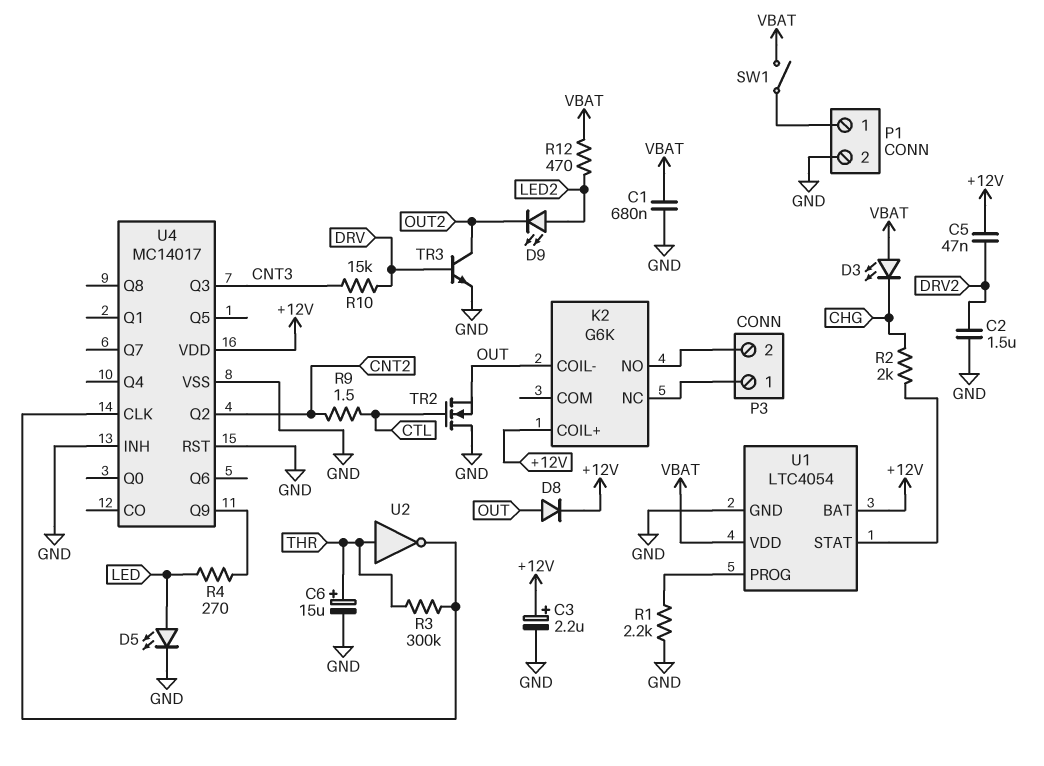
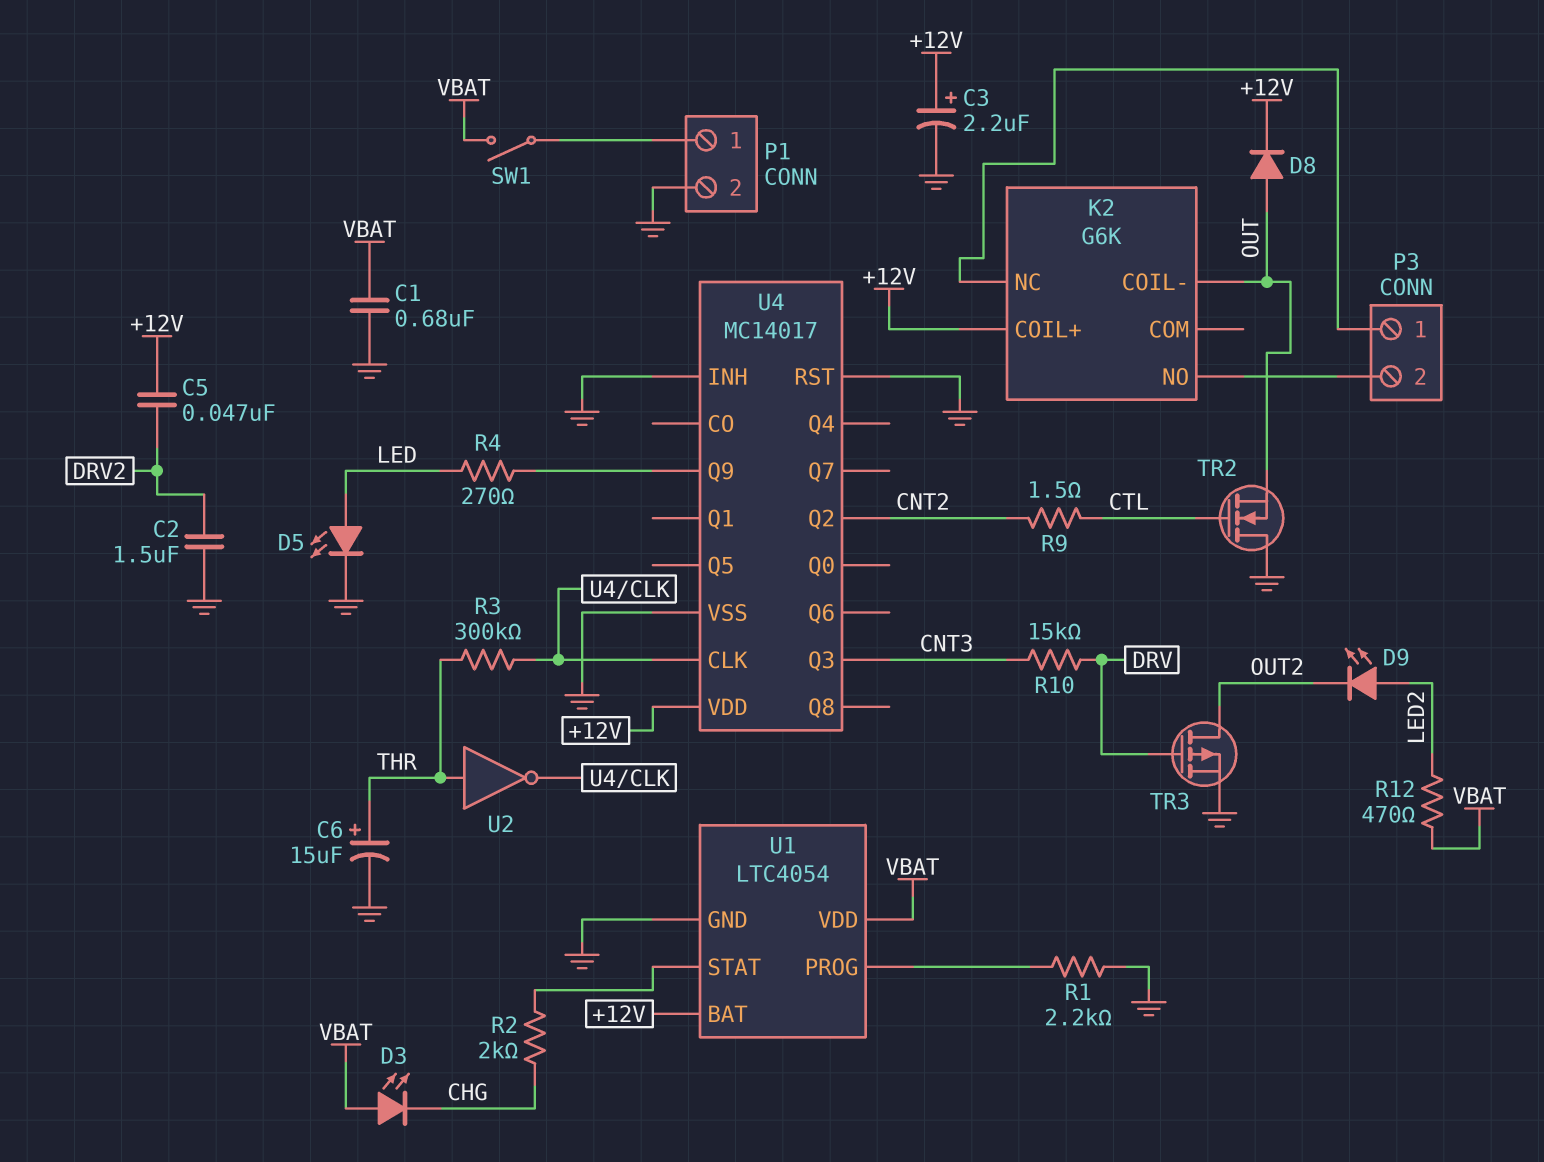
TR3: NPN (B DRV, C OUT2, E GND) -> PMOS (G DRV, D OUT2, S GND)

